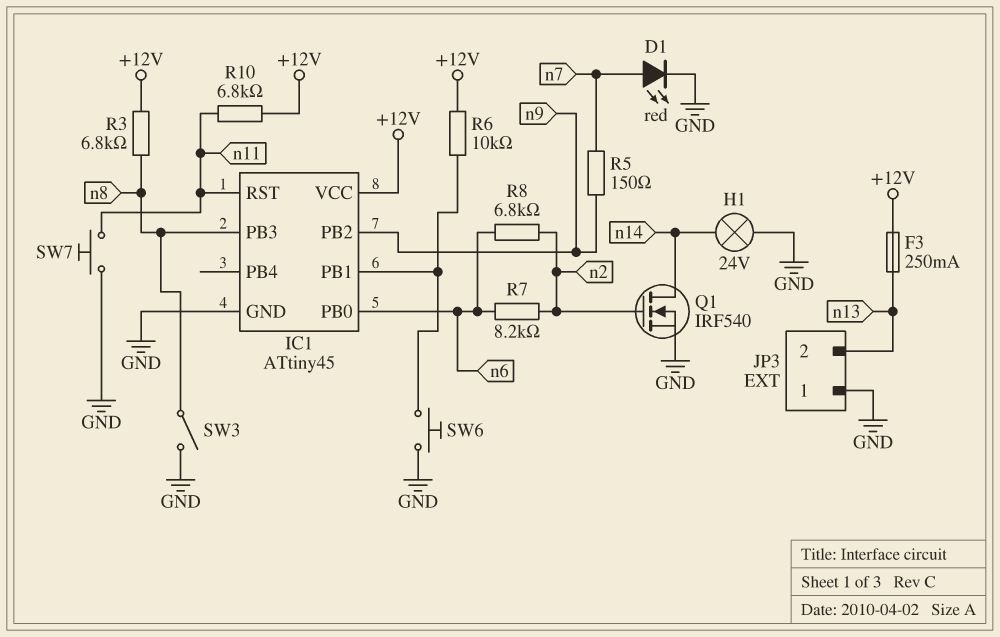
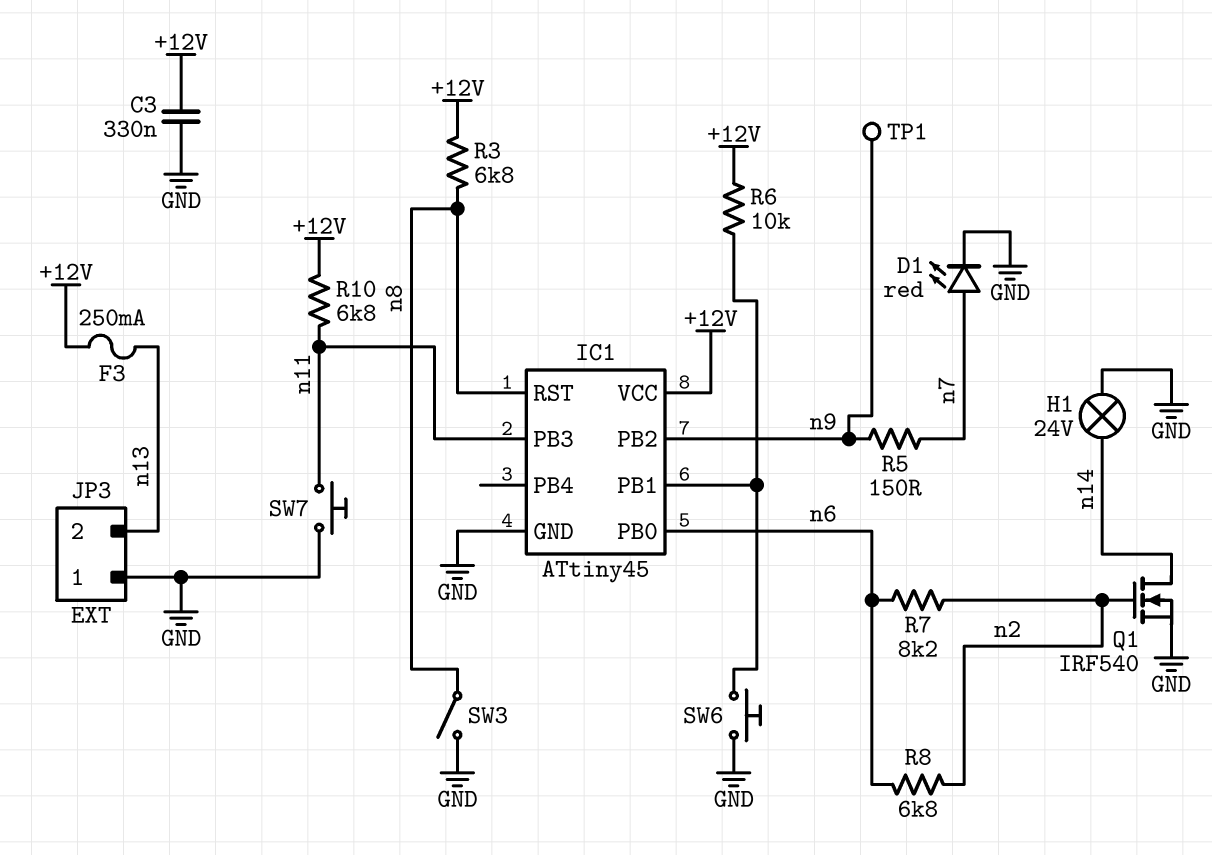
C3: none -> 330nF (+12V, GND)
IC1 pin PB3: n8 -> n11
IC1 pin RST: n11 -> n8
TP1: none -> test point (n9)

